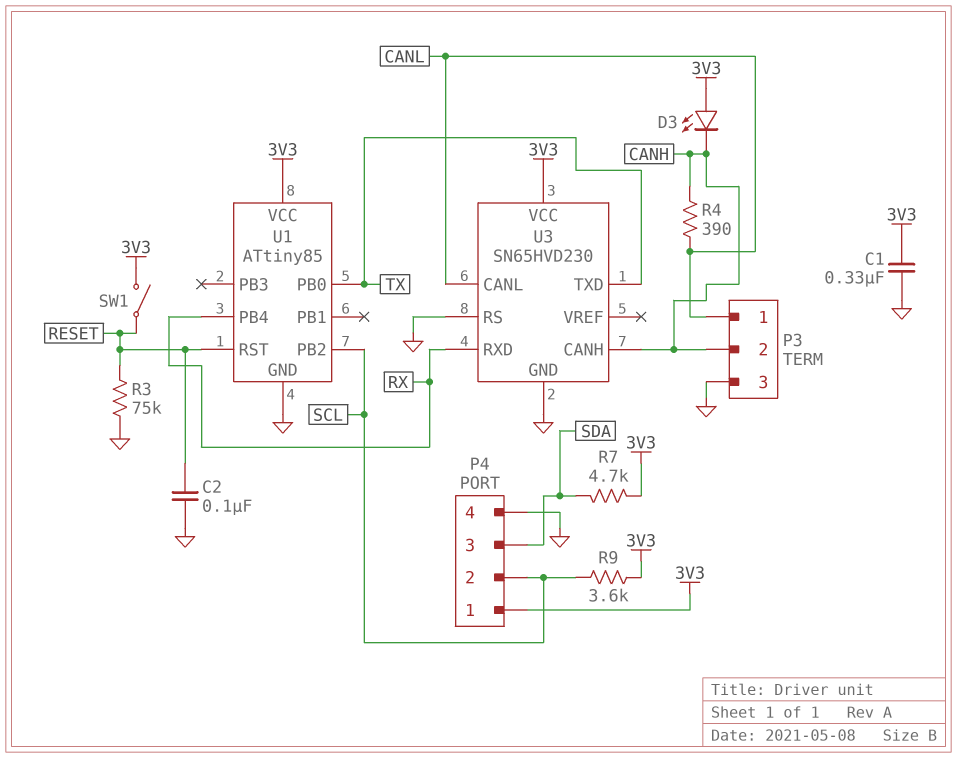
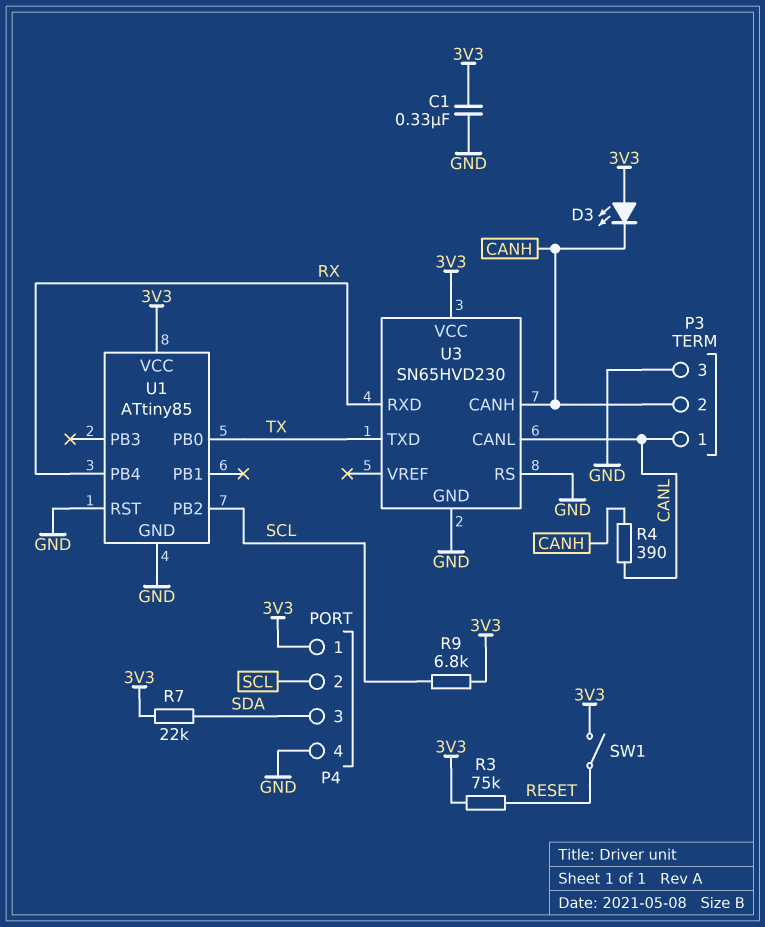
C2: 100nF (GND, RESET) -> none
R3: 75k (GND, RESET) -> 75k (3V3, RESET)
R7: 4.7k (3V3, SDA) -> 22k (3V3, SDA)
R9: 3.6k (3V3, SCL) -> 6.8k (3V3, SCL)
U1 pin RST: RESET -> GND

